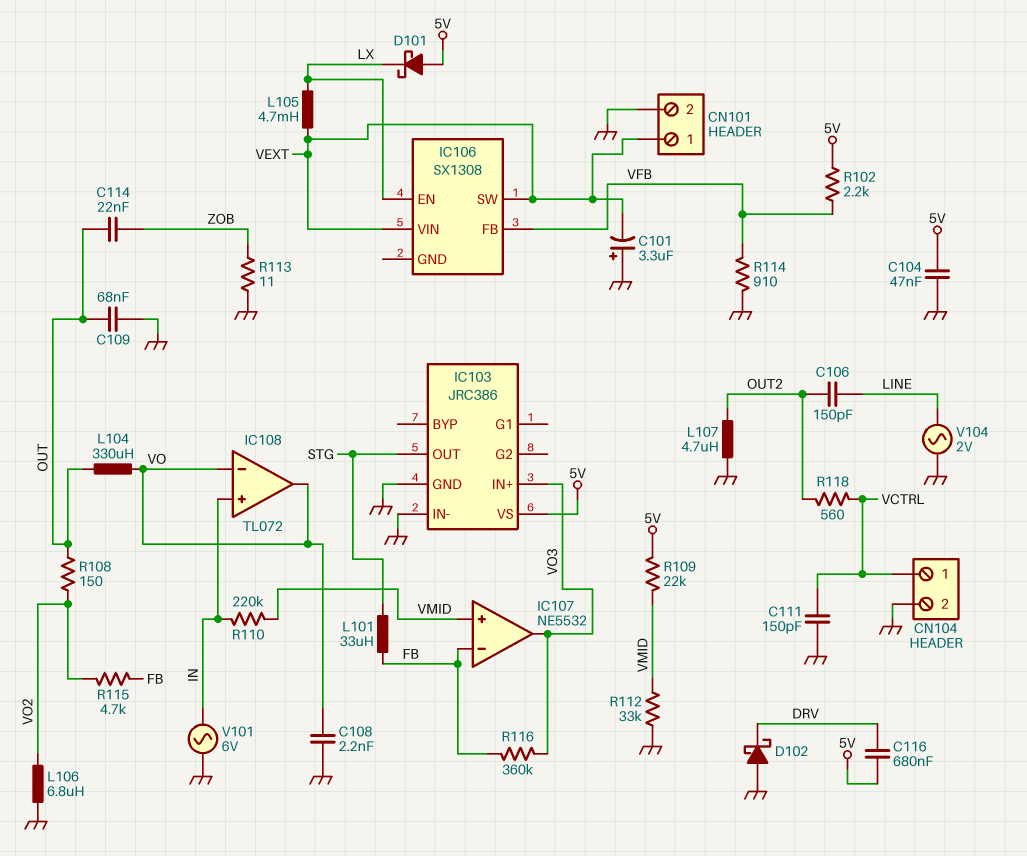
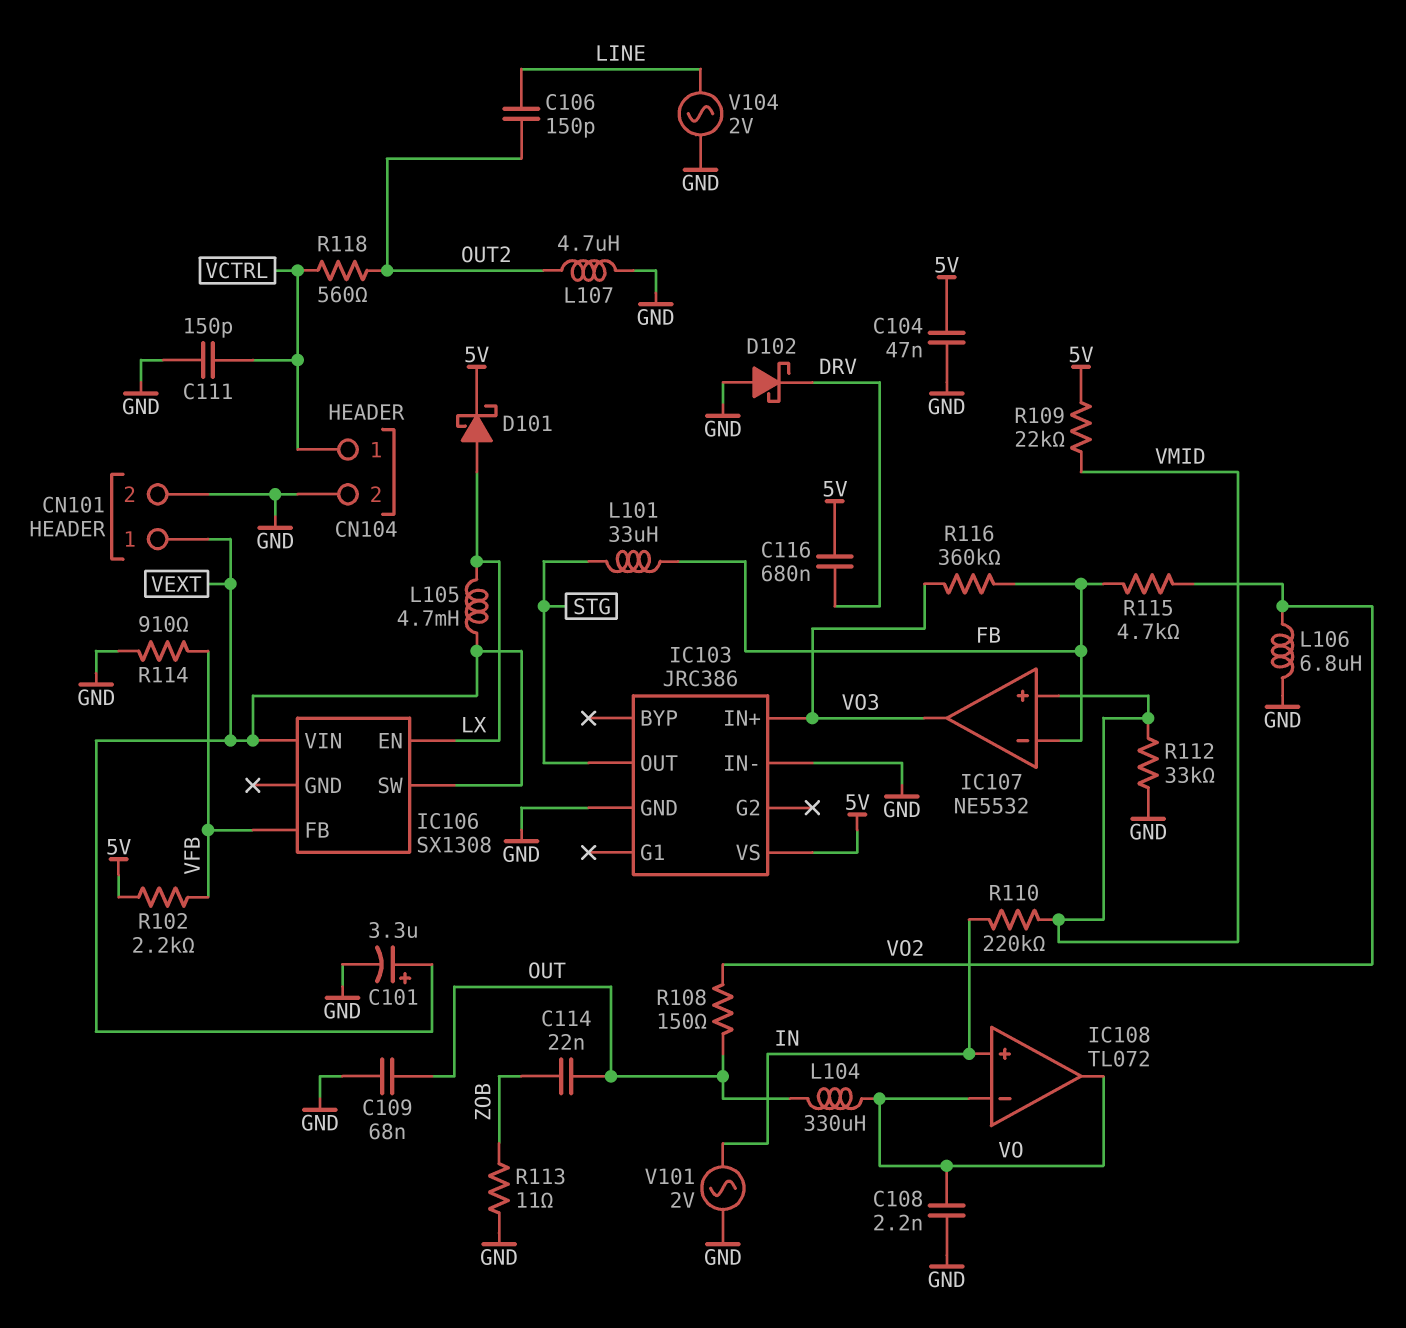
C101: 3.3uF (plus GND, minus VEXT) -> 3.3uF (plus VEXT, minus GND)
D101: schottky (A 5V, K LX) -> schottky (A LX, K 5V)
V101: AC 6V (GND, IN) -> AC 2V (GND, IN)

